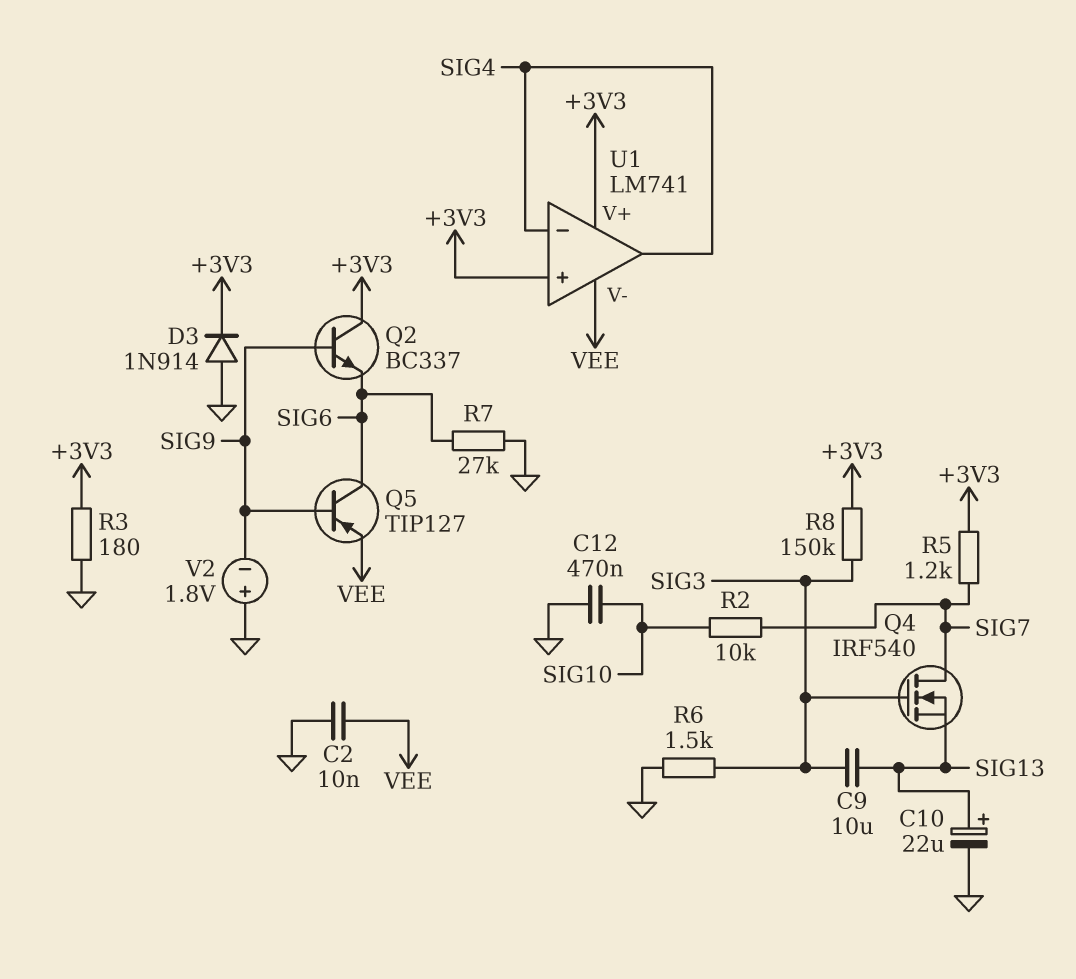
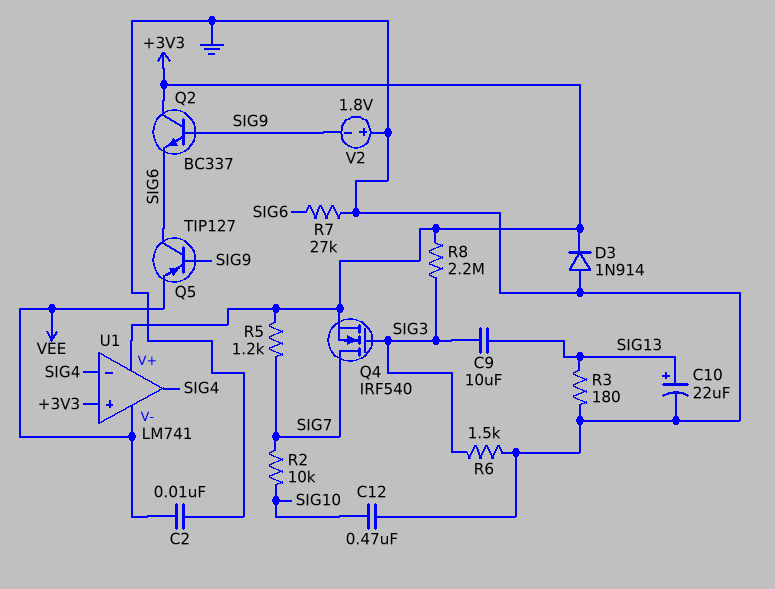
Q4: NMOS IRF540 (G SIG3, D SIG7, S SIG13) -> NMOS IRF540 (G SIG3, D SIG7, S +3V3)
R3: 180 (+3V3, GND) -> 180 (GND, SIG13)
R8: 150k (+3V3, SIG3) -> 2.2M (+3V3, SIG3)

